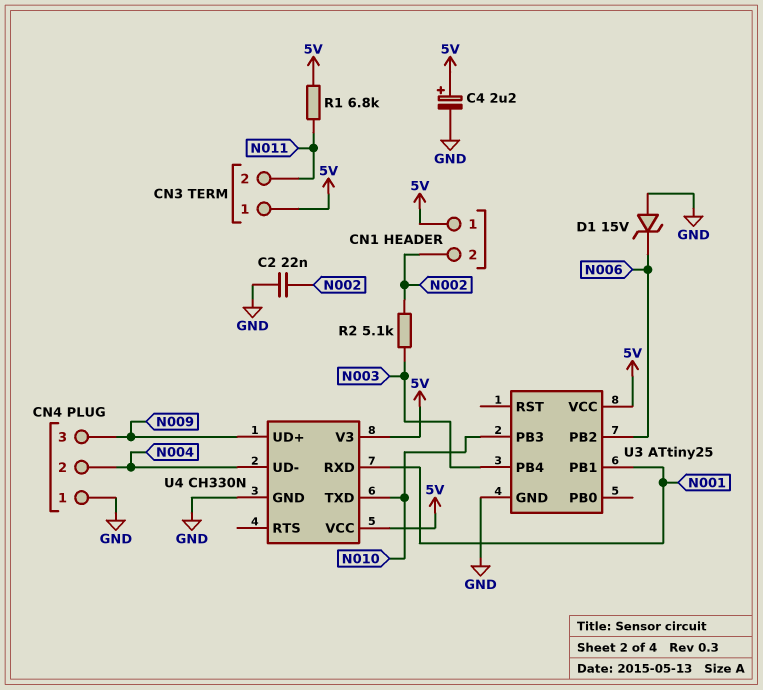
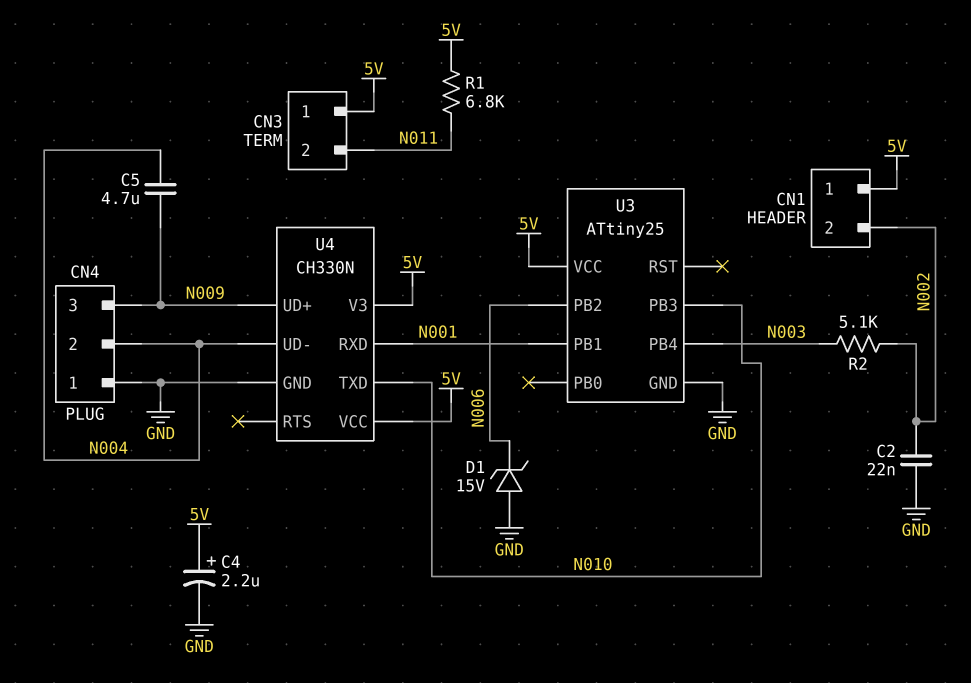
C5: none -> 4.7uF (N004, N009)

